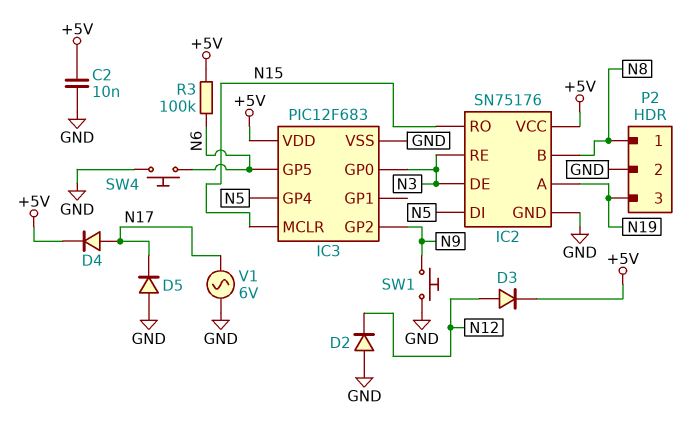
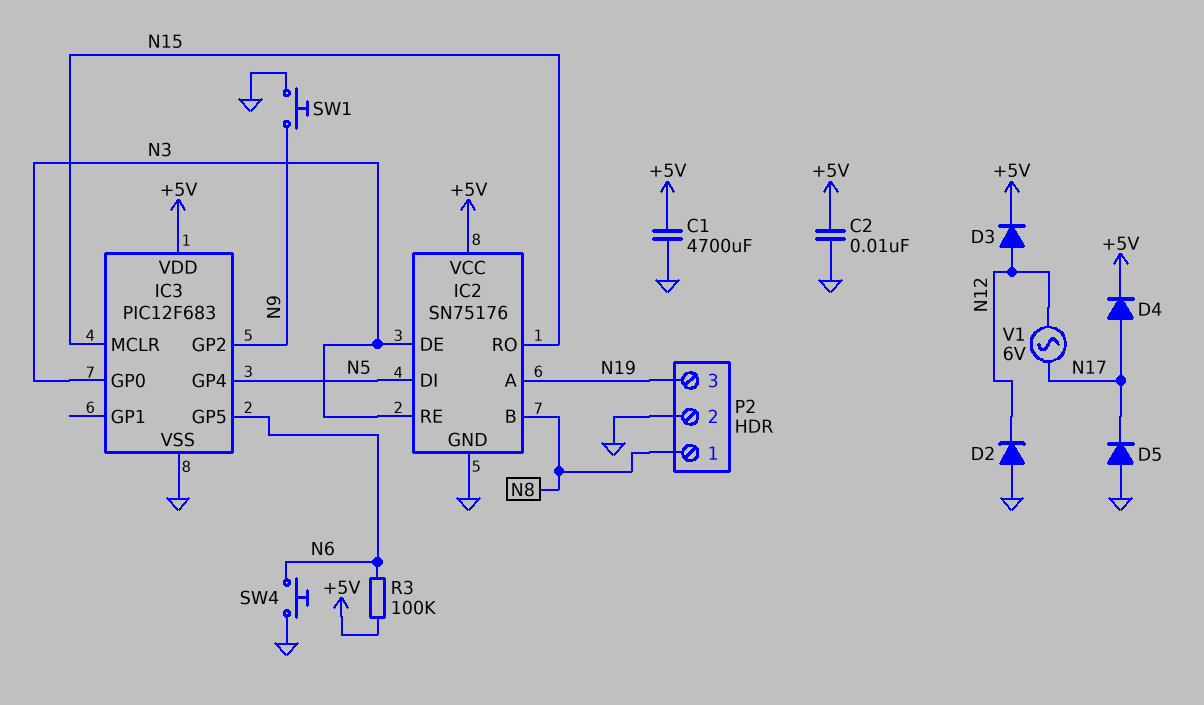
C1: none -> 4700uF (+5V, GND)
V1: AC 6V (GND, N17) -> AC 6V (N12, N17)

